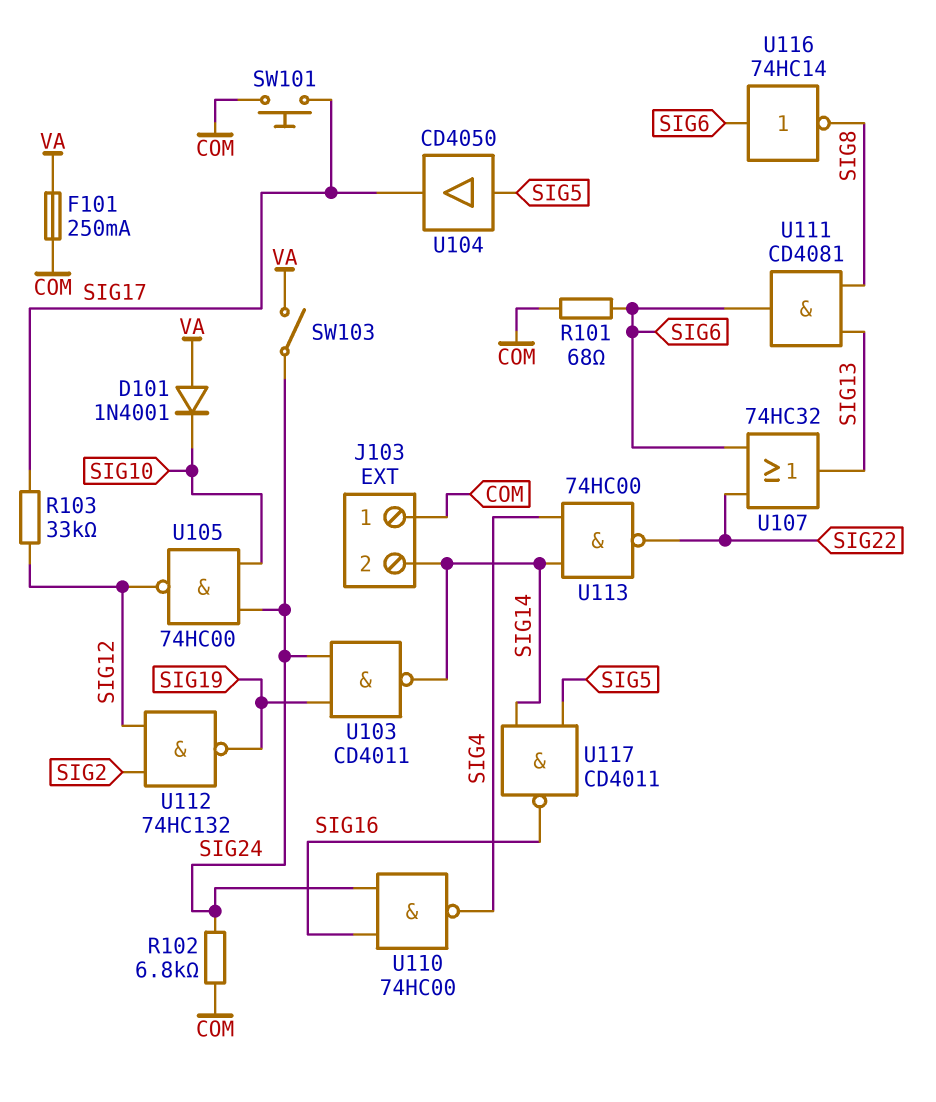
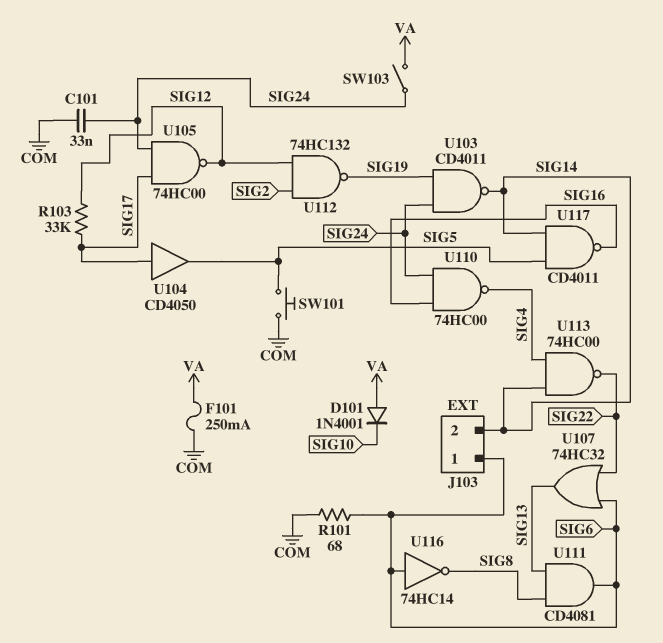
C101: none -> 33nF (COM, SIG24)
J103 pin 1: COM -> SIG6
R102: 6.8k (COM, SIG24) -> none
SW101: button (COM, SIG17) -> button (COM, SIG5)
U104: buffer CD4050 (in SIG5, out SIG17) -> buffer CD4050 (in SIG17, out SIG5)
U105: NAND 74HC00 (in SIG10, in SIG24, out SIG12) -> NAND 74HC00 (in SIG17, in SIG24, out SIG12)

